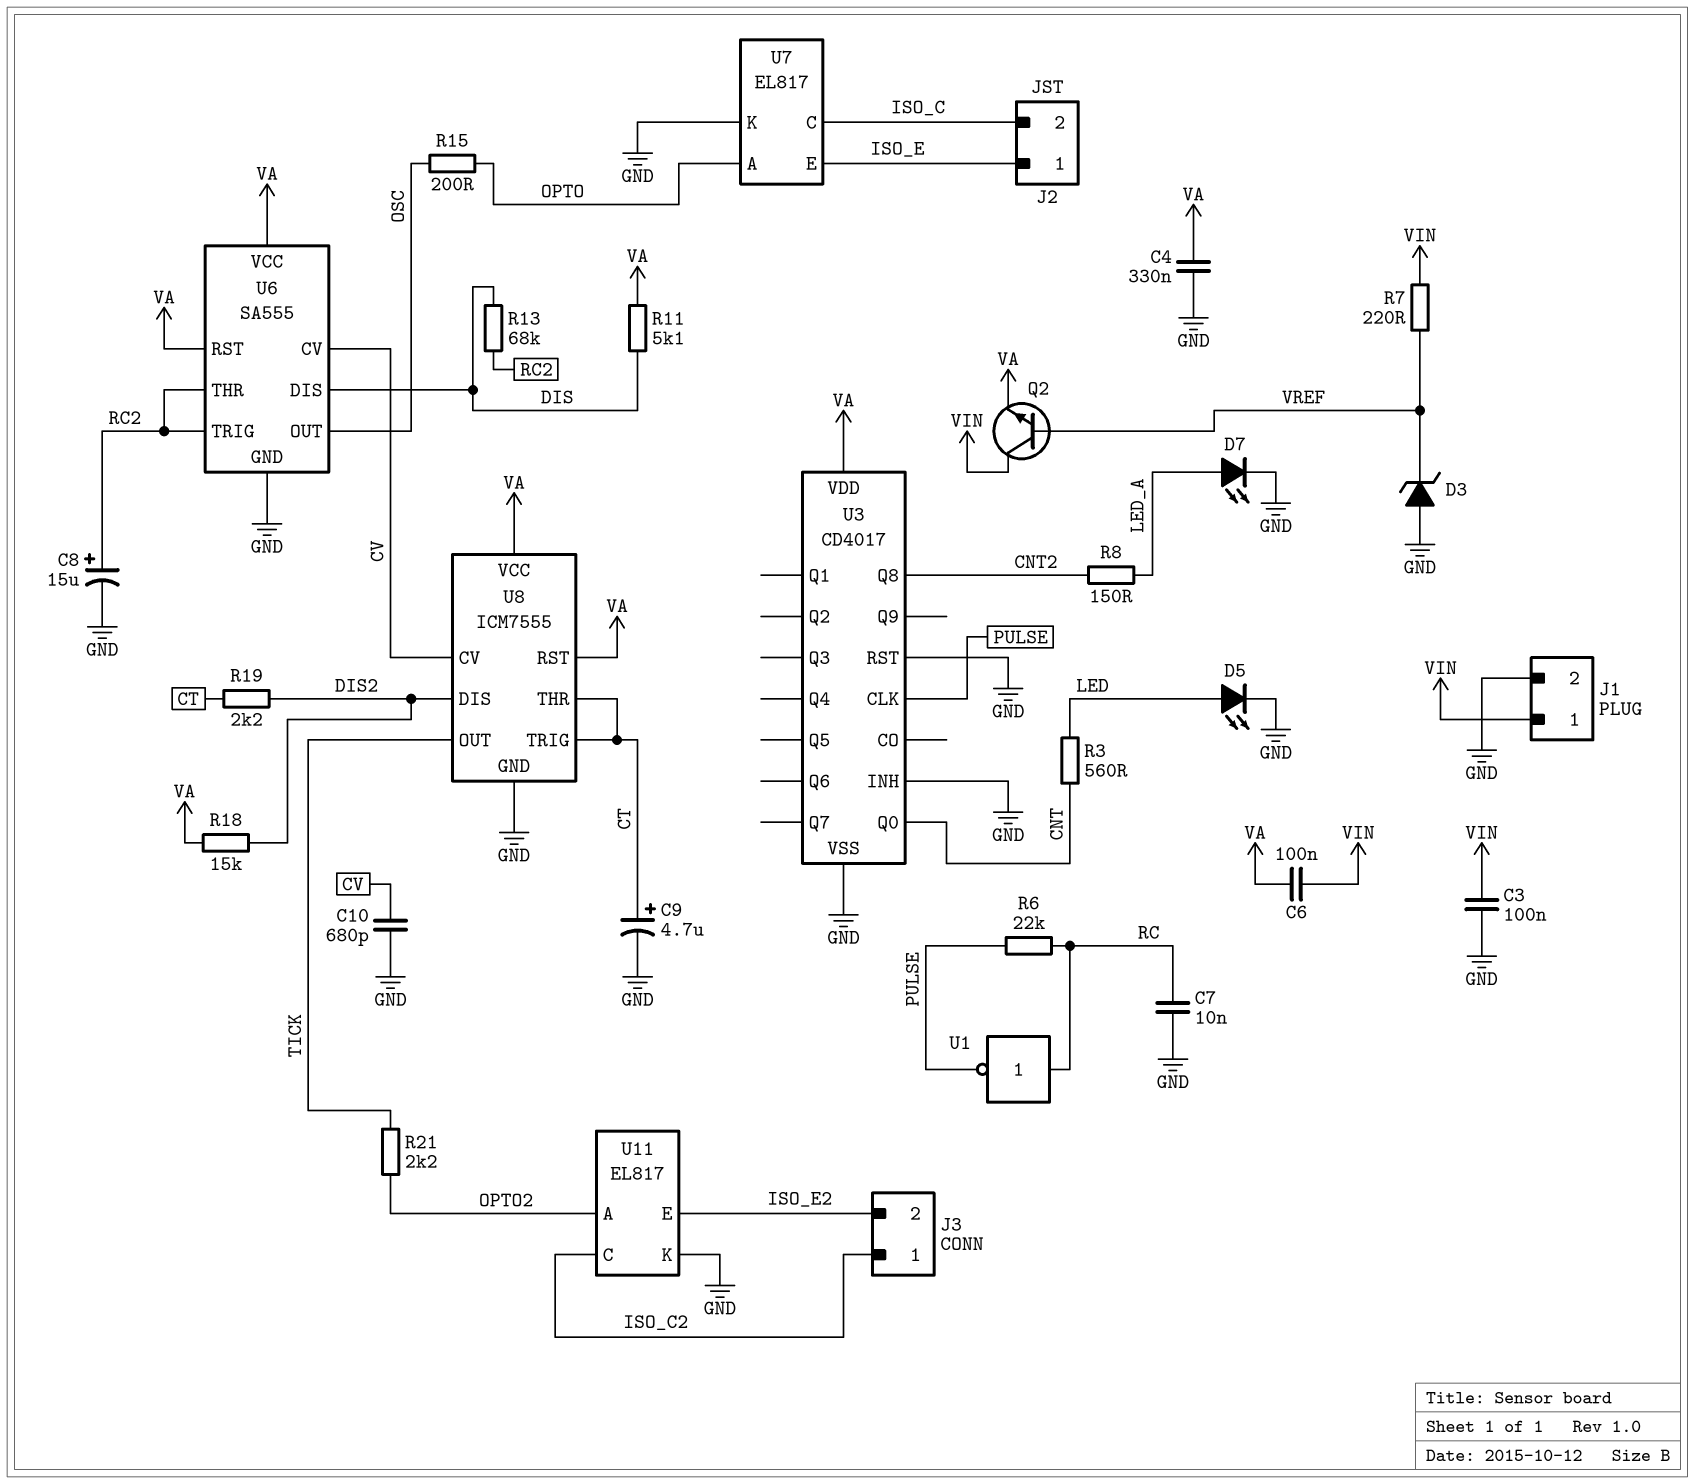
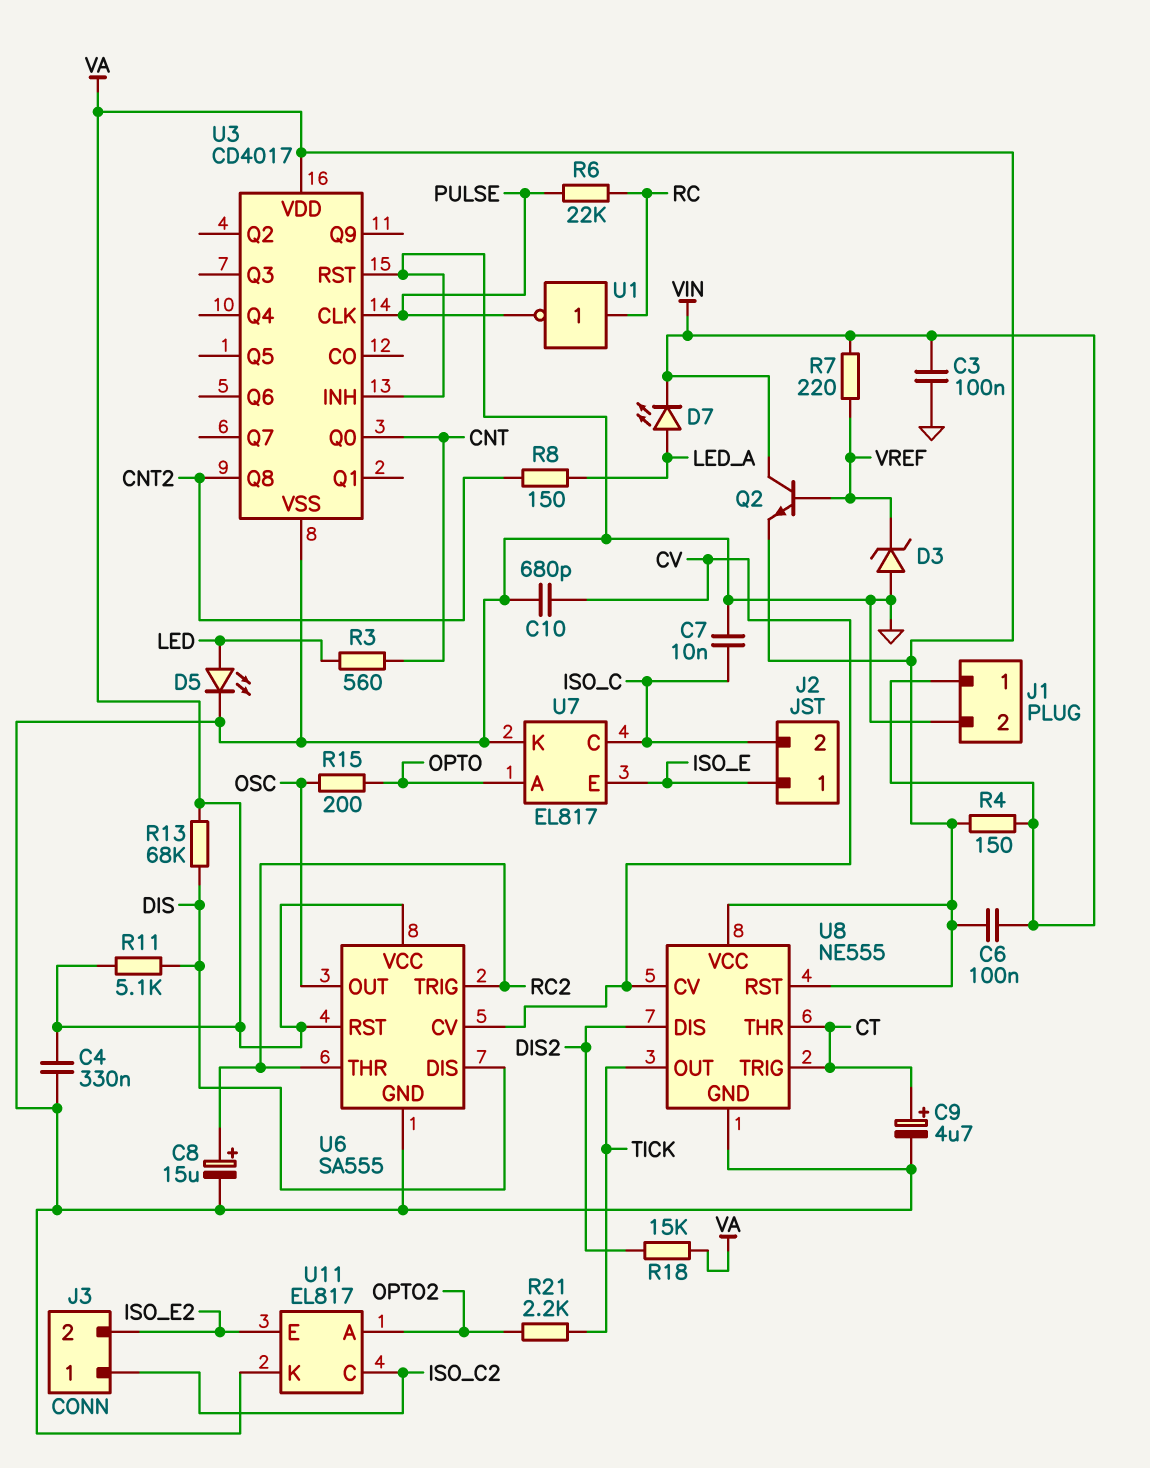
C7: 10nF (GND, RC) -> 10nF (GND, ISO_C)
D7: LED (A LED_A, K GND) -> LED (A LED_A, K VIN)
R4: none -> 150 (VA, VIN)
R13: 68k (DIS, RC2) -> 68k (DIS, VA)
R19: 2.2k (CT, DIS2) -> none
U8: ICM7555 -> NE555

